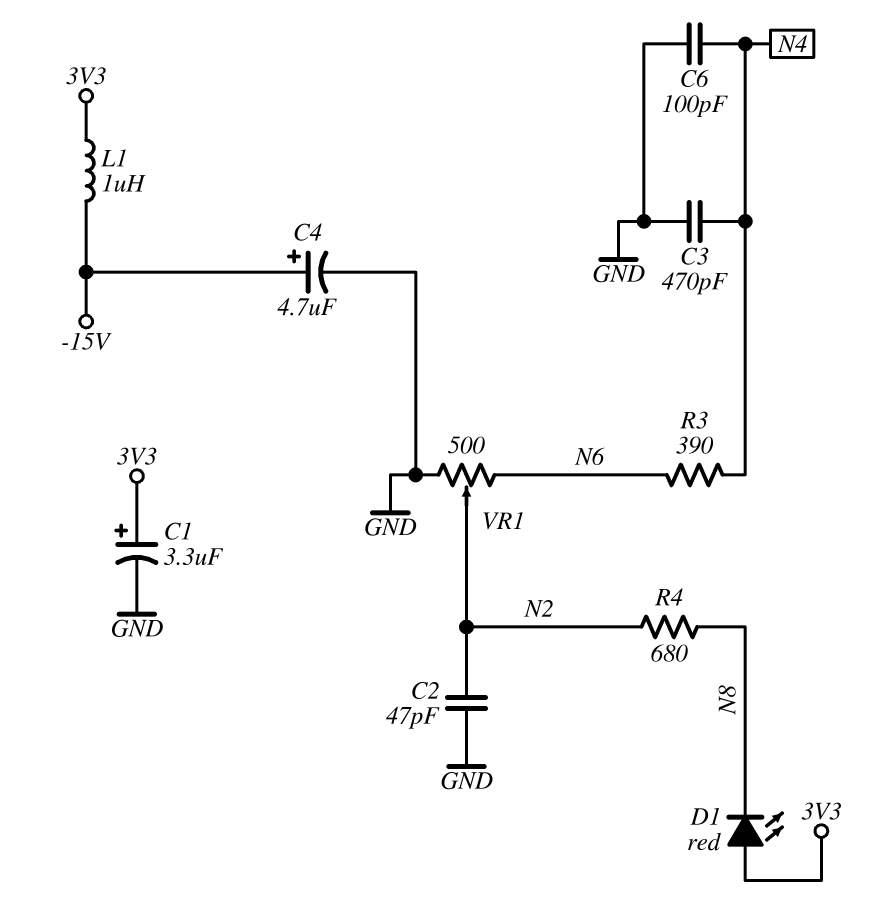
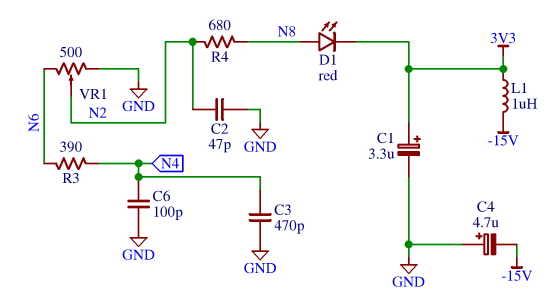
C4: 4.7uF (plus -15V, minus GND) -> 4.7uF (plus GND, minus -15V)
D1: LED red (A 3V3, K N8) -> LED red (A N8, K 3V3)

